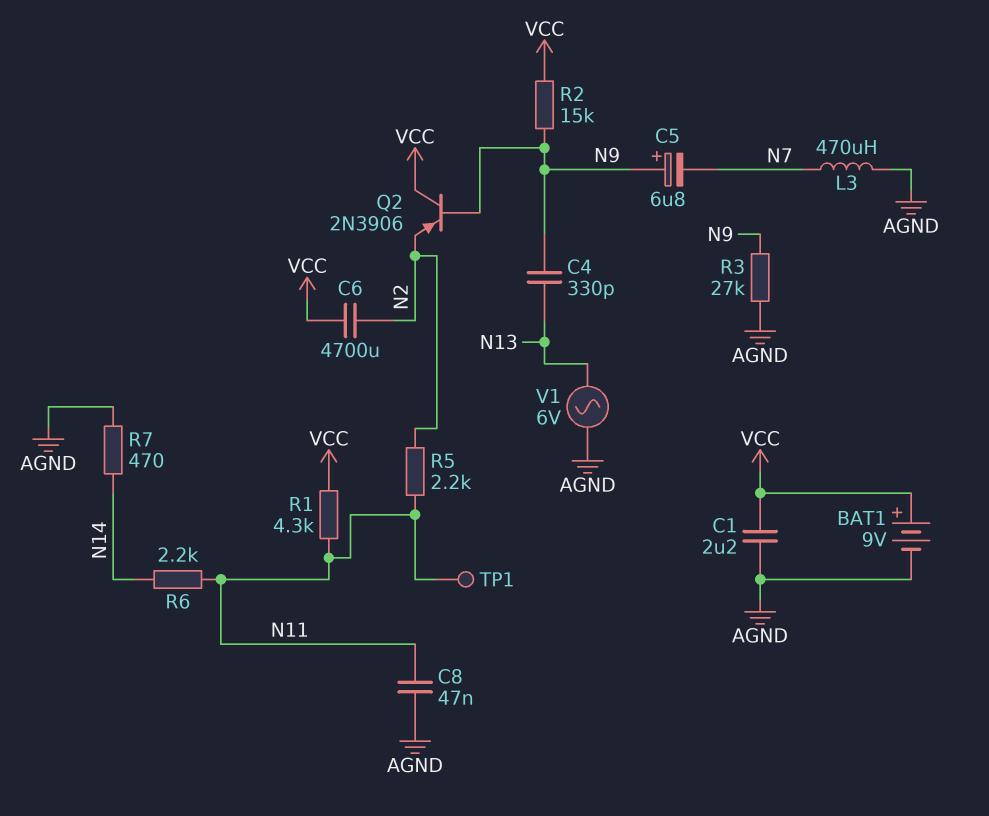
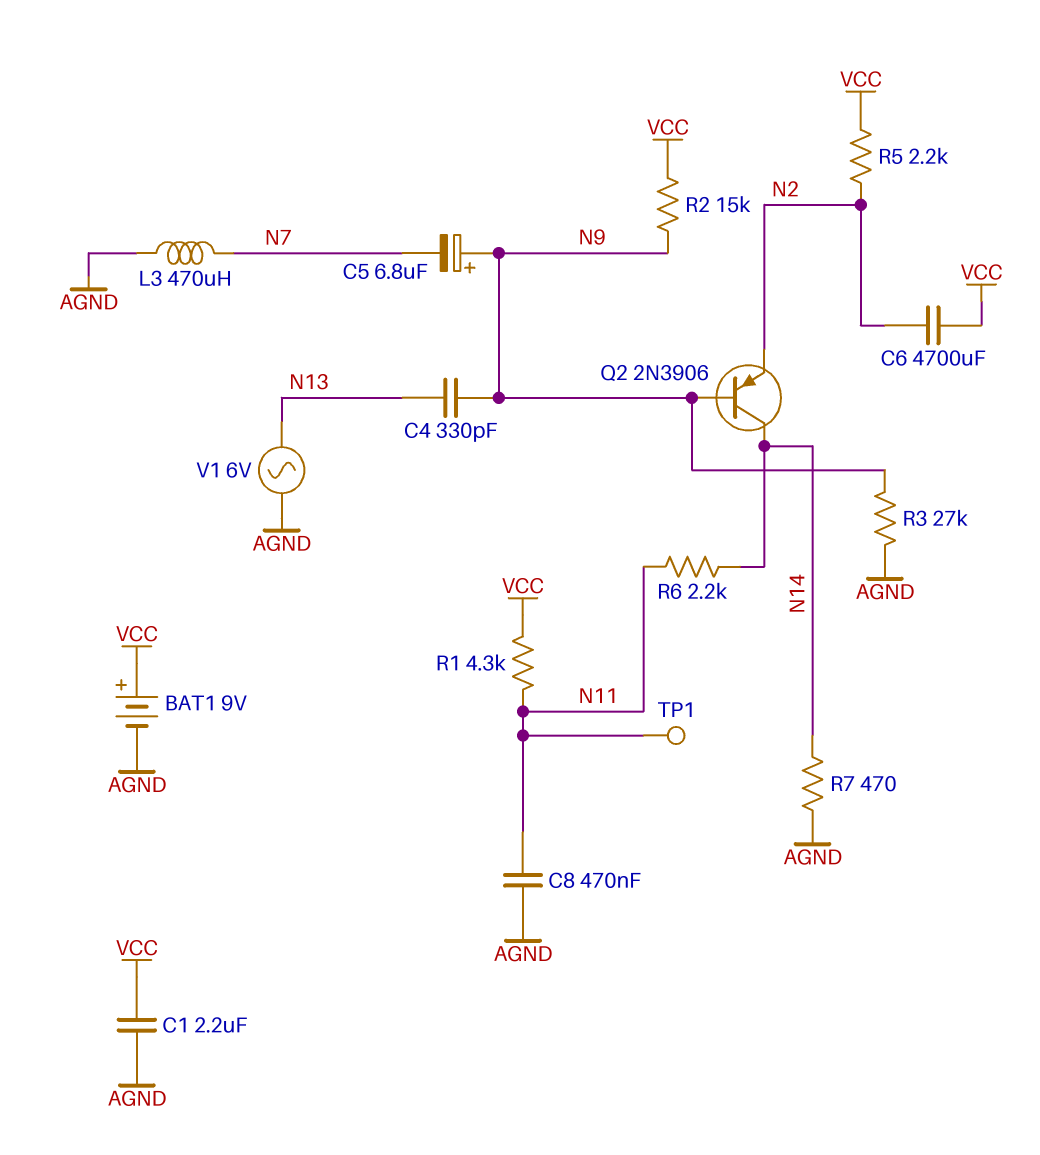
C8: 47nF (AGND, N11) -> 470nF (AGND, N11)
Q2: PNP 2N3906 (B N9, C VCC, E N2) -> PNP 2N3906 (B N9, C N14, E N2)
R5: 2.2k (N2, N11) -> 2.2k (N2, VCC)

